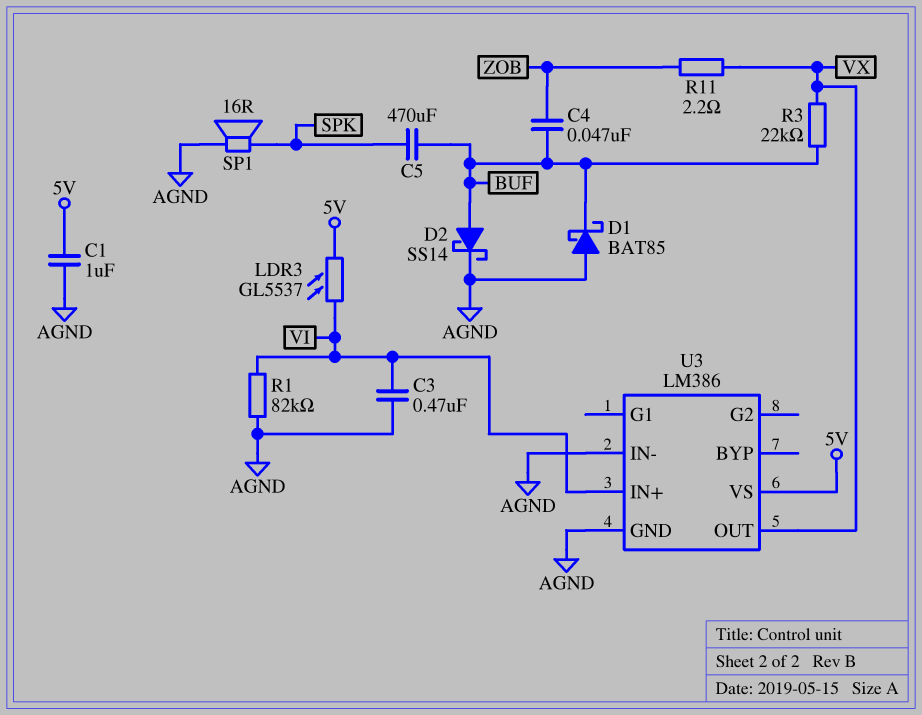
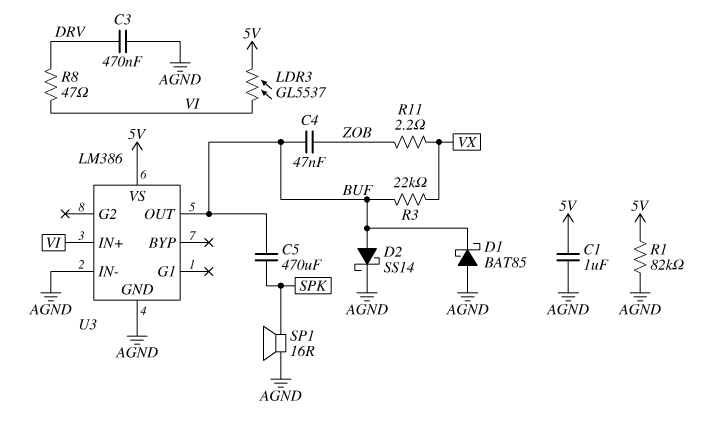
C3: 470nF (AGND, VI) -> 470nF (AGND, DRV)
R1: 82k (AGND, VI) -> 82k (5V, AGND)
R8: none -> 47 (DRV, VI)
U3 pin OUT: VX -> BUF

